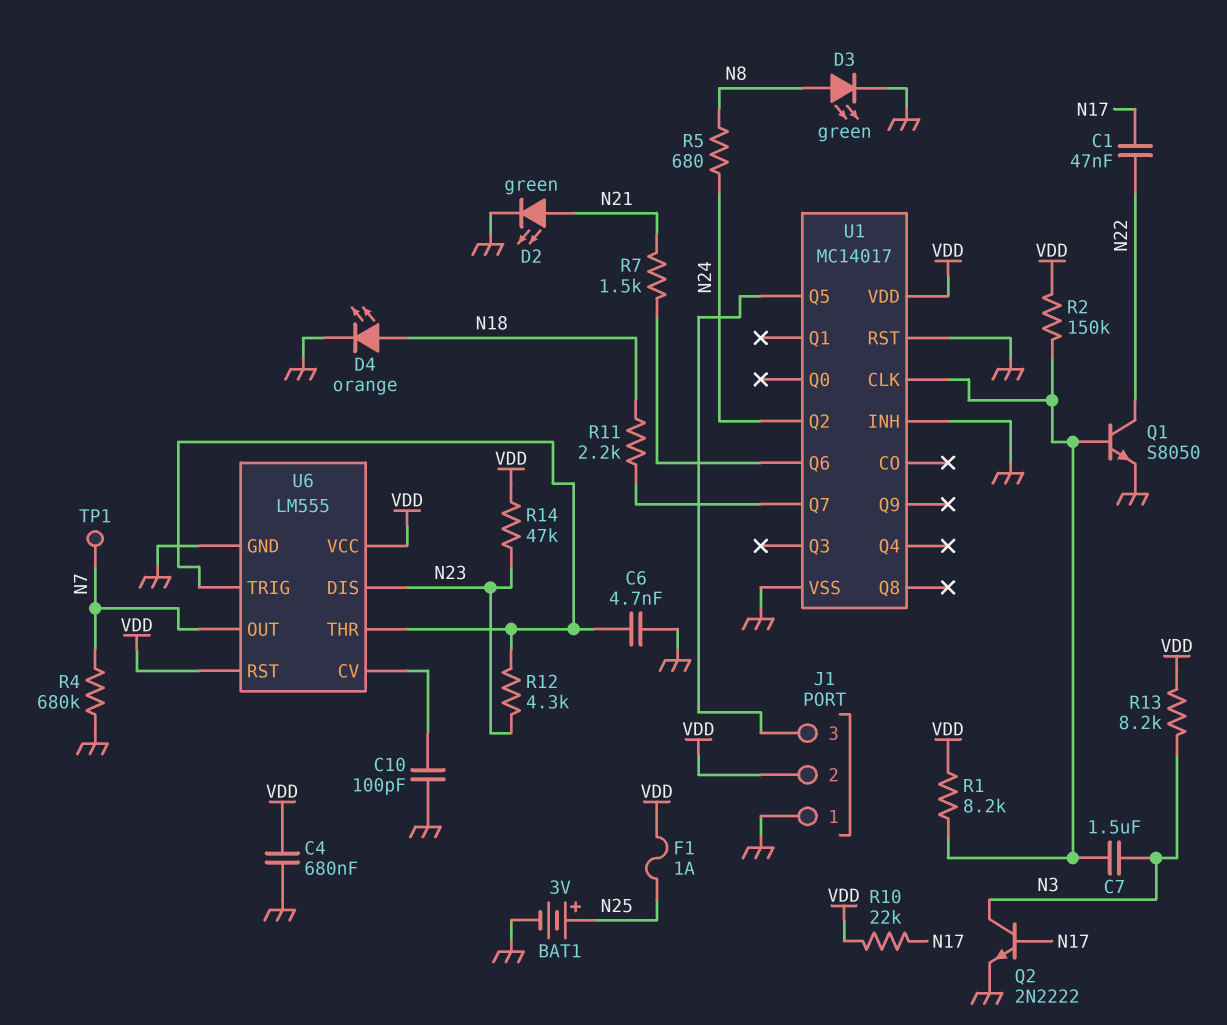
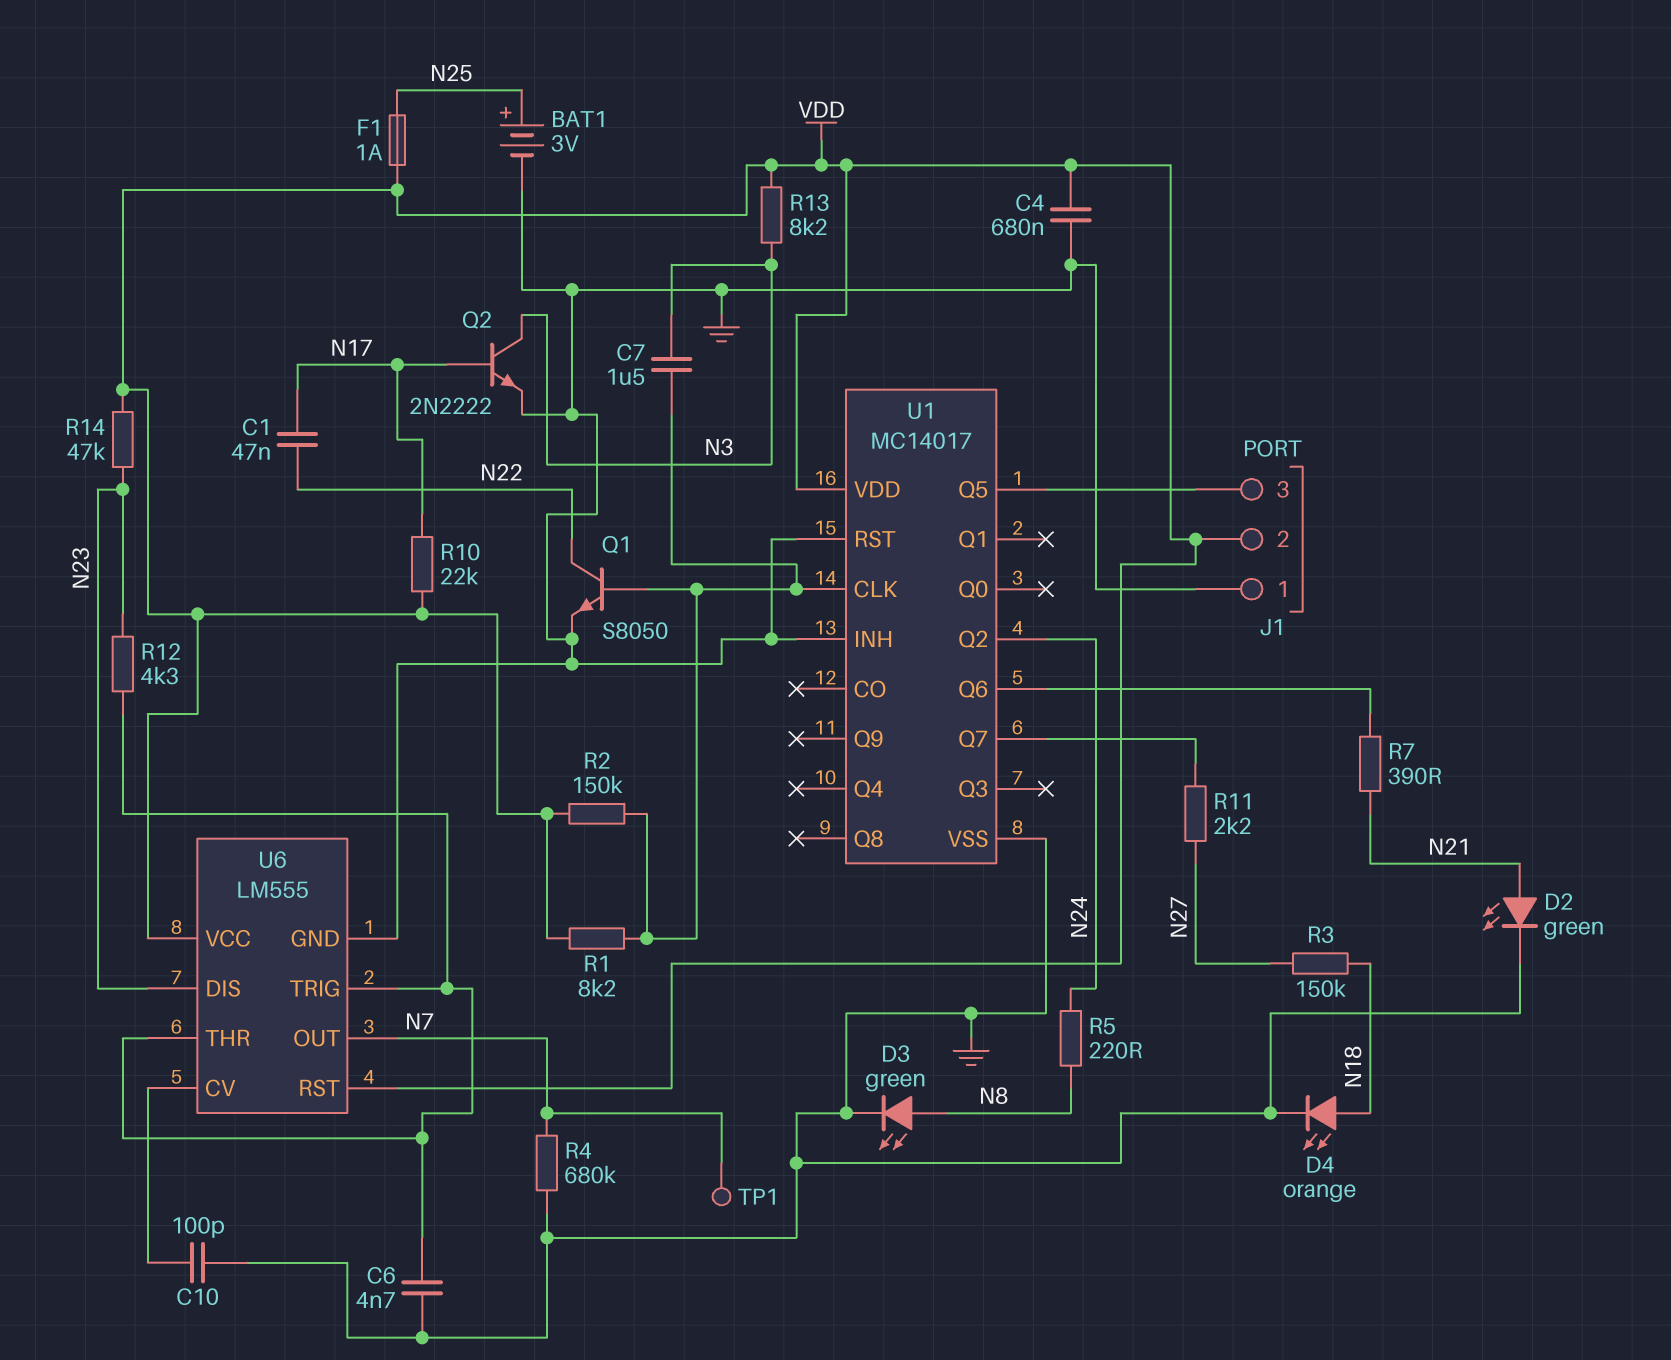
R3: none -> 150k (N18, N27)
R5: 680 (N8, N24) -> 220 (N8, N24)
R7: 1.5k (N21, U1/Q6) -> 390 (N21, U1/Q6)
R11: 2.2k (N18, U1/Q7) -> 2.2k (N27, U1/Q7)

